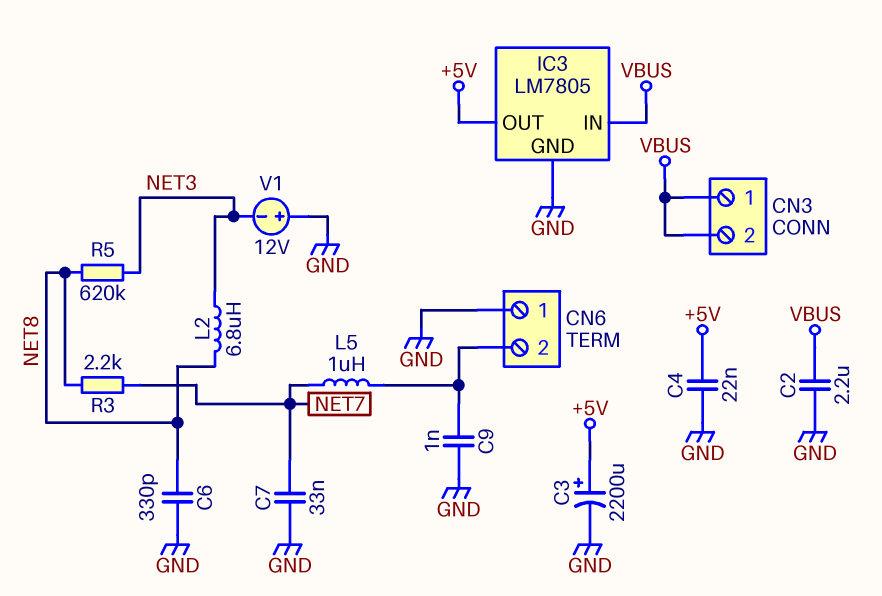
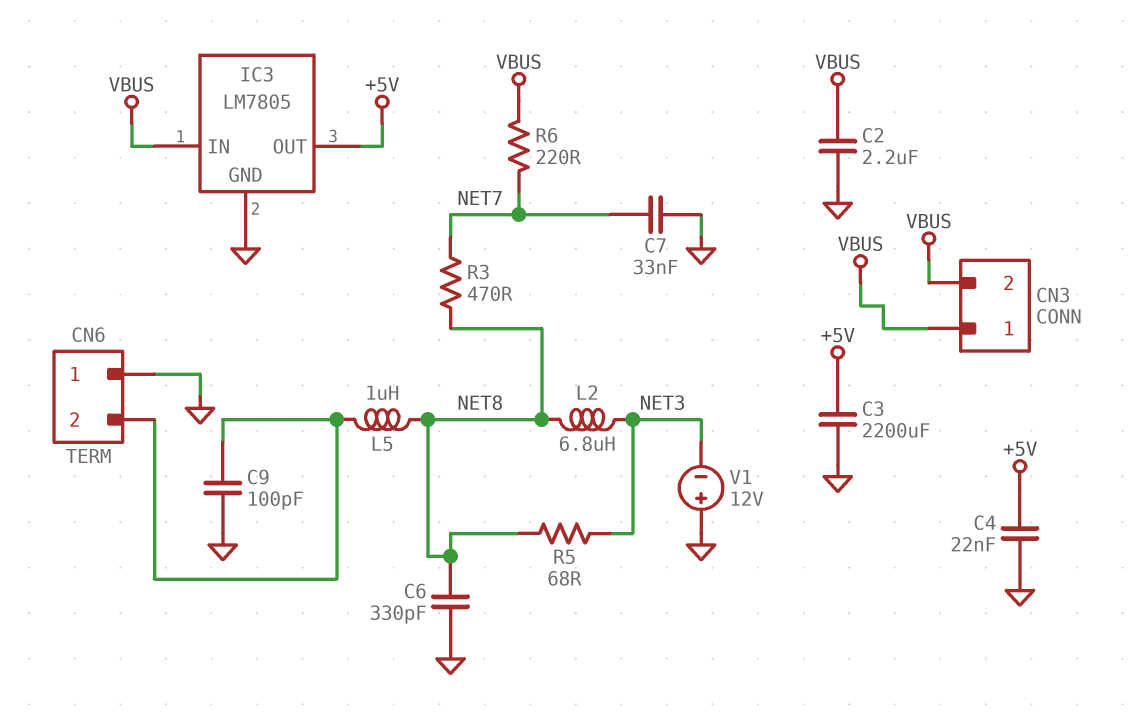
C3: 2200uF (plus +5V, minus GND) -> 2200uF (+5V, GND)
C9: 1nF (CN6/2, GND) -> 100pF (CN6/2, GND)
L5: 1uH (CN6/2, NET7) -> 1uH (CN6/2, NET8)
R3: 2.2k (NET7, NET8) -> 470 (NET7, NET8)
R5: 620k (NET3, NET8) -> 68 (NET3, NET8)
R6: none -> 220 (NET7, VBUS)

